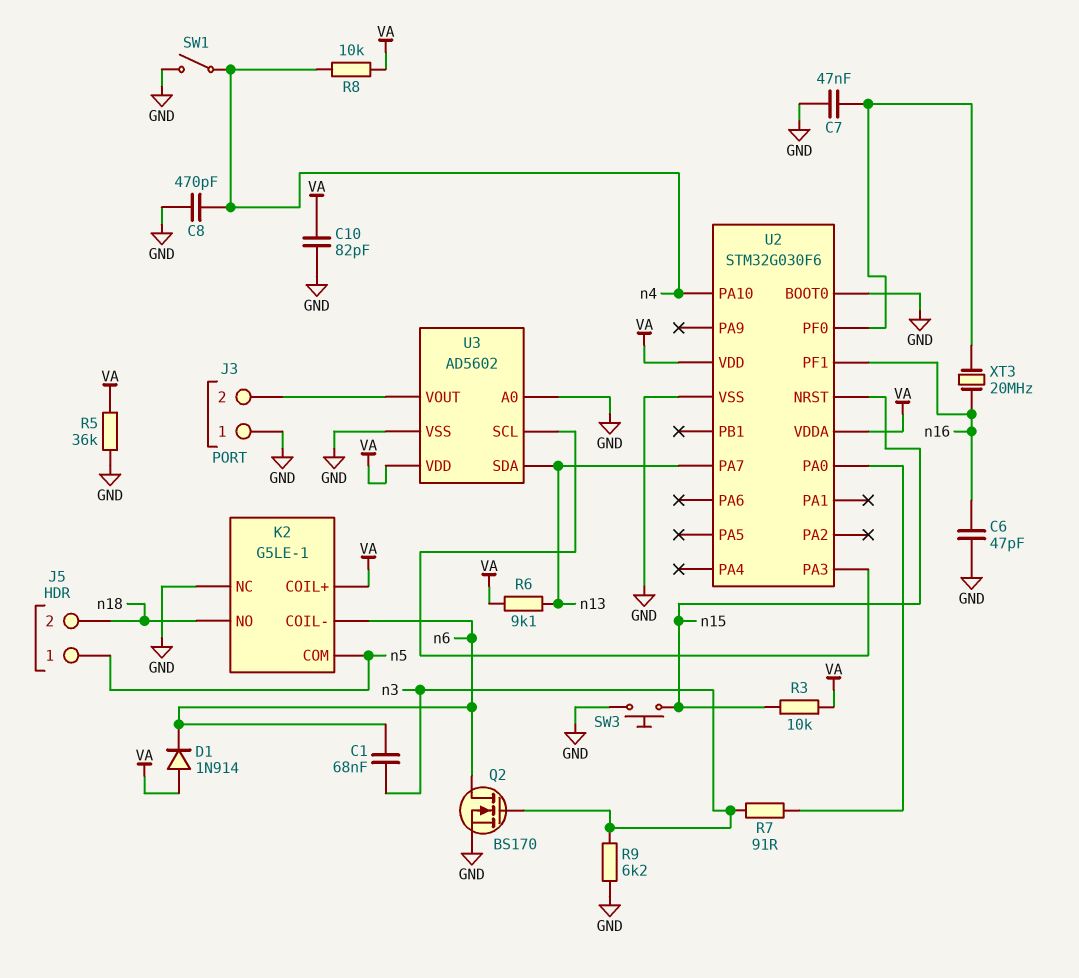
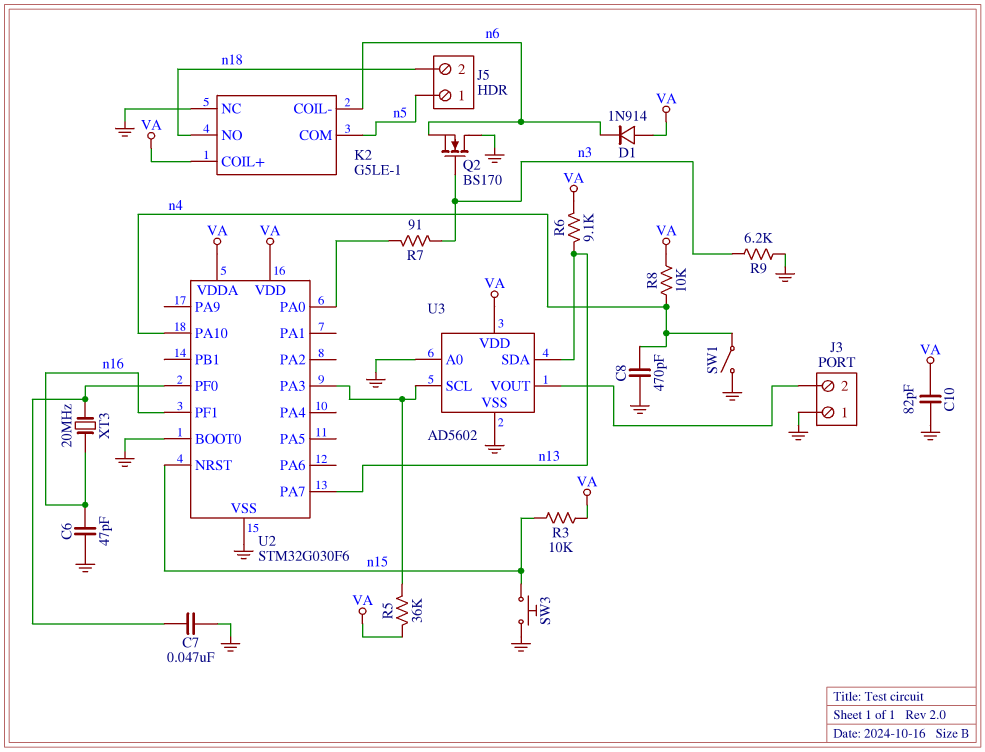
C1: 68nF (n3, n6) -> none
Q2: NMOS BS170 (G n3, D n6, S GND) -> NMOS BS170 (G n3, D GND, S n6)
R5: 36k (GND, VA) -> 36k (U2/PA3, VA)

